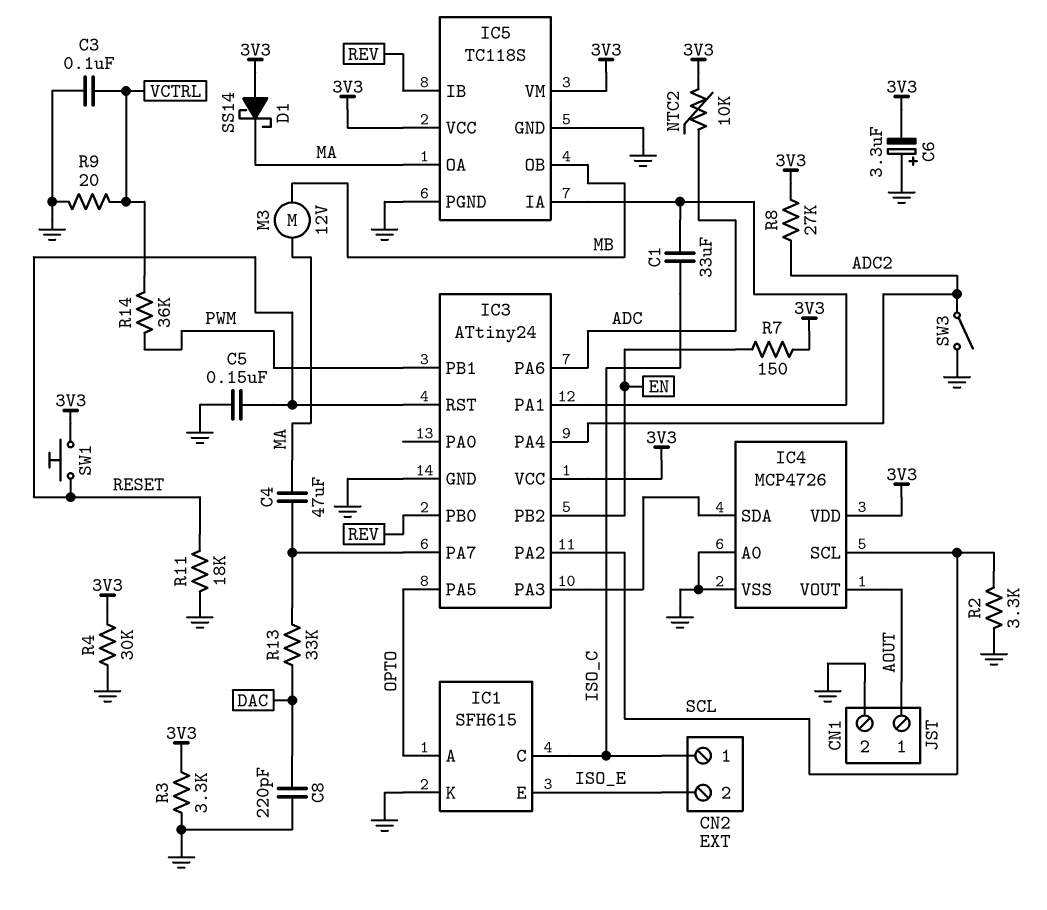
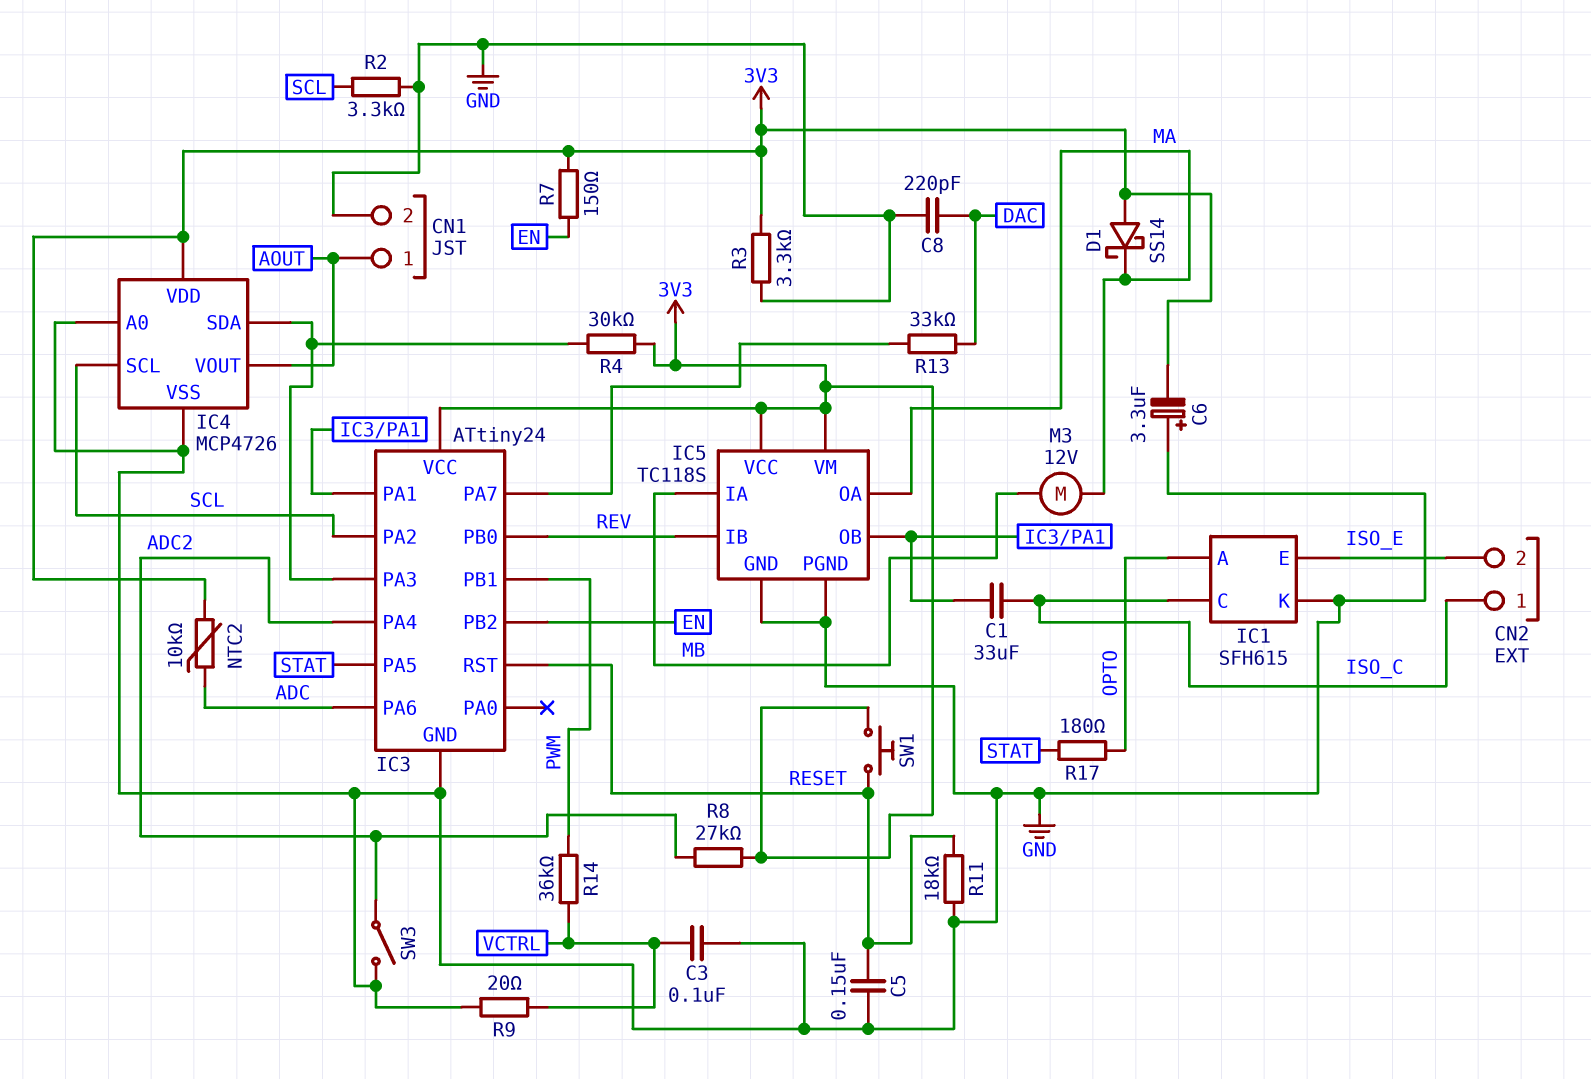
C4: 47uF (IC3/PA7, MA) -> none
IC3 pin PA5: OPTO -> STAT
IC5 pin IA: IC3/PA1 -> MB
IC5 pin OB: MB -> IC3/PA1
R4: 30k (3V3, GND) -> 30k (3V3, IC3/PA3)
R17: none -> 180 (OPTO, STAT)

